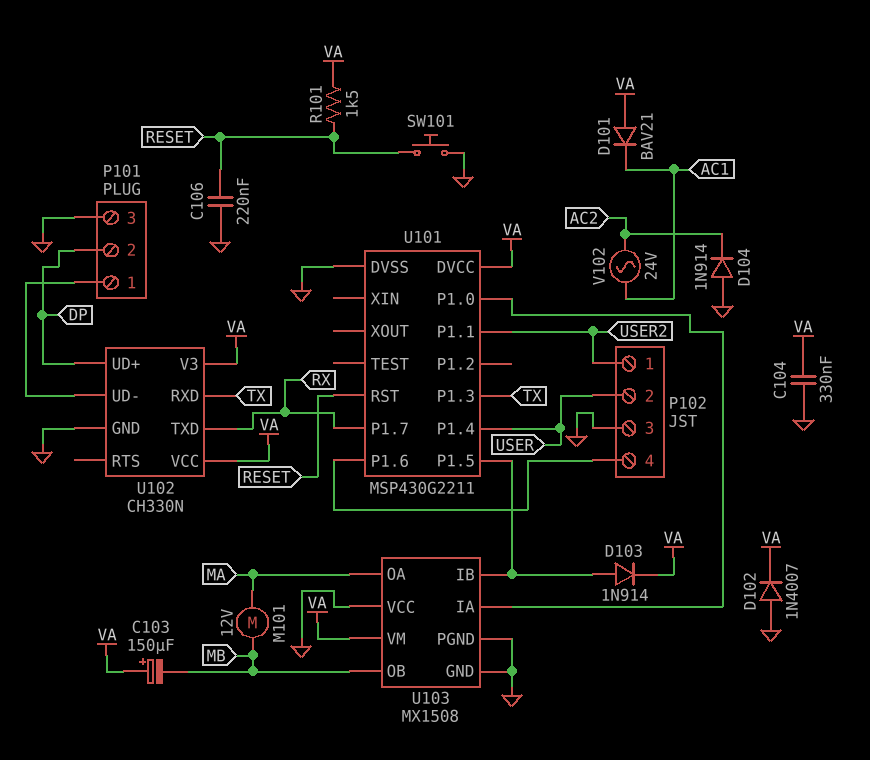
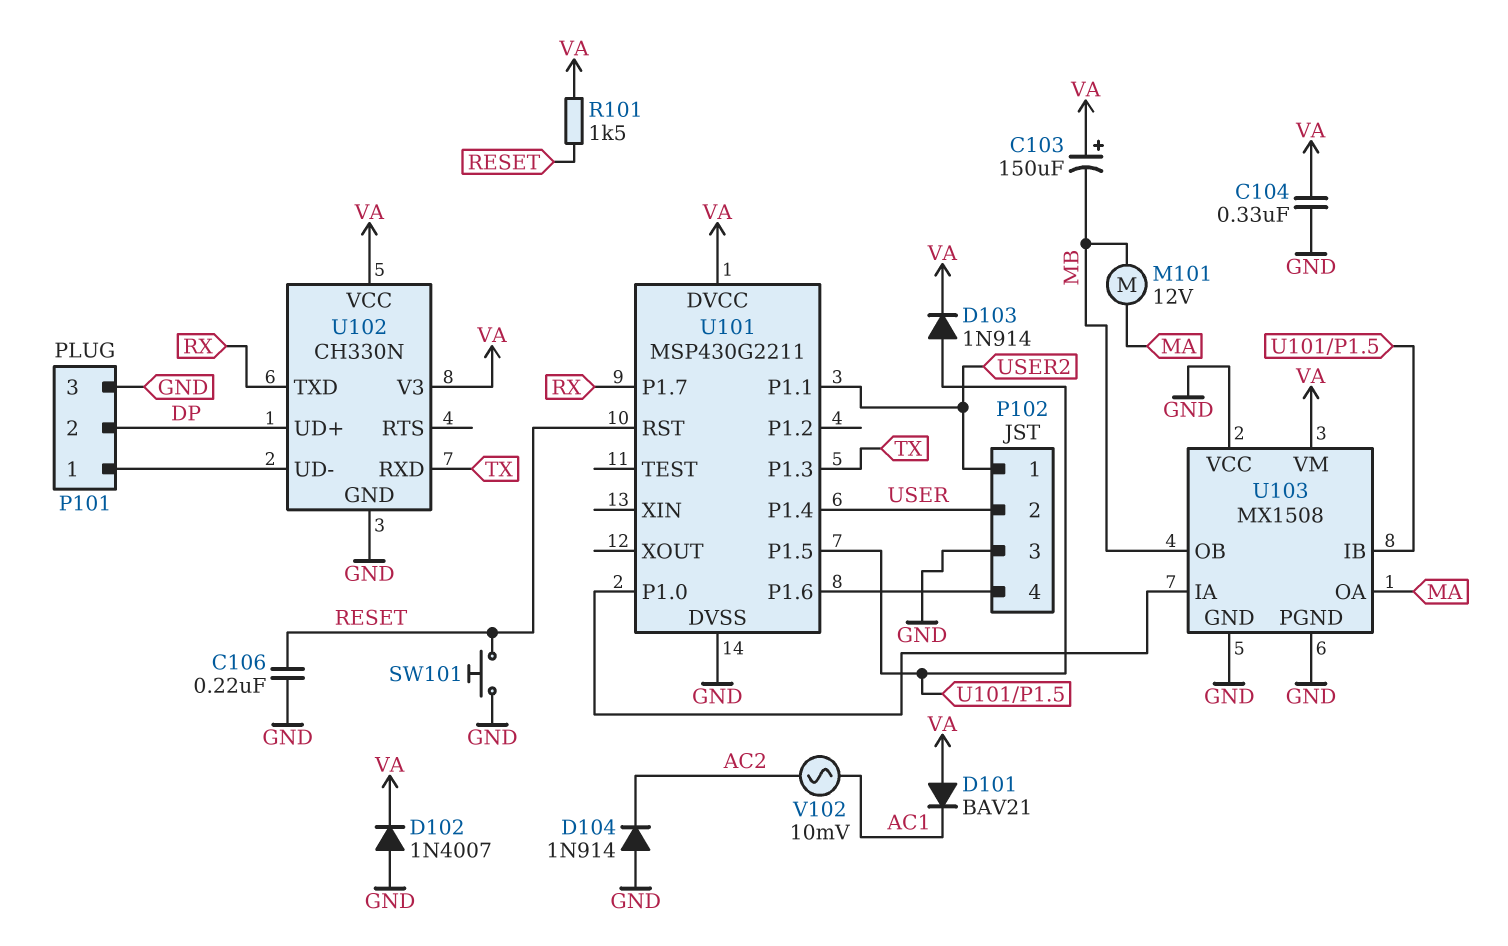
V102: AC 24V (AC1, AC2) -> AC 10mV (AC1, AC2)

